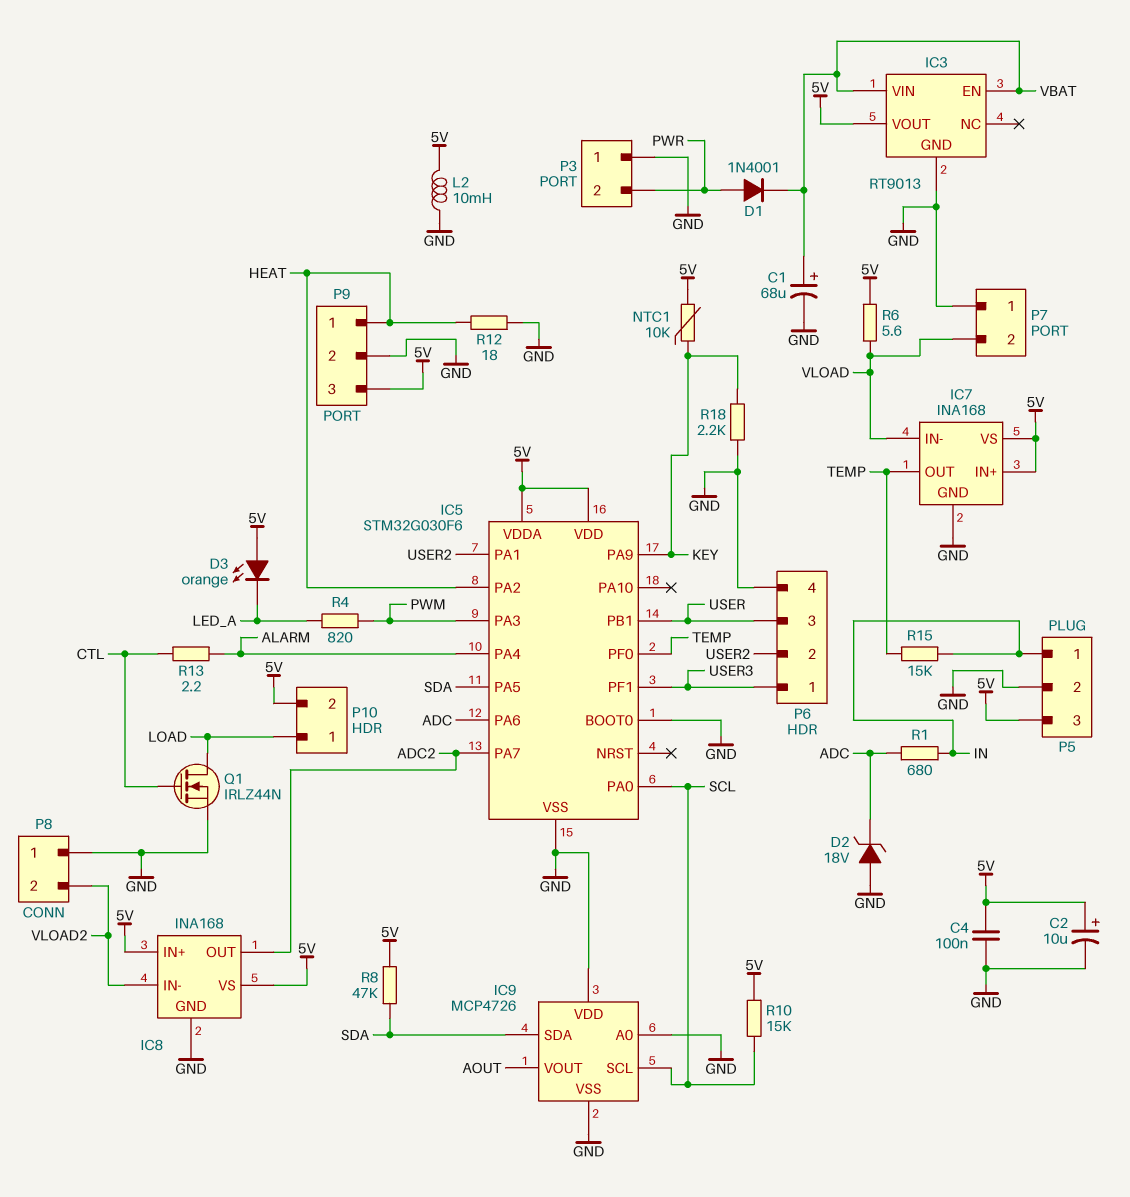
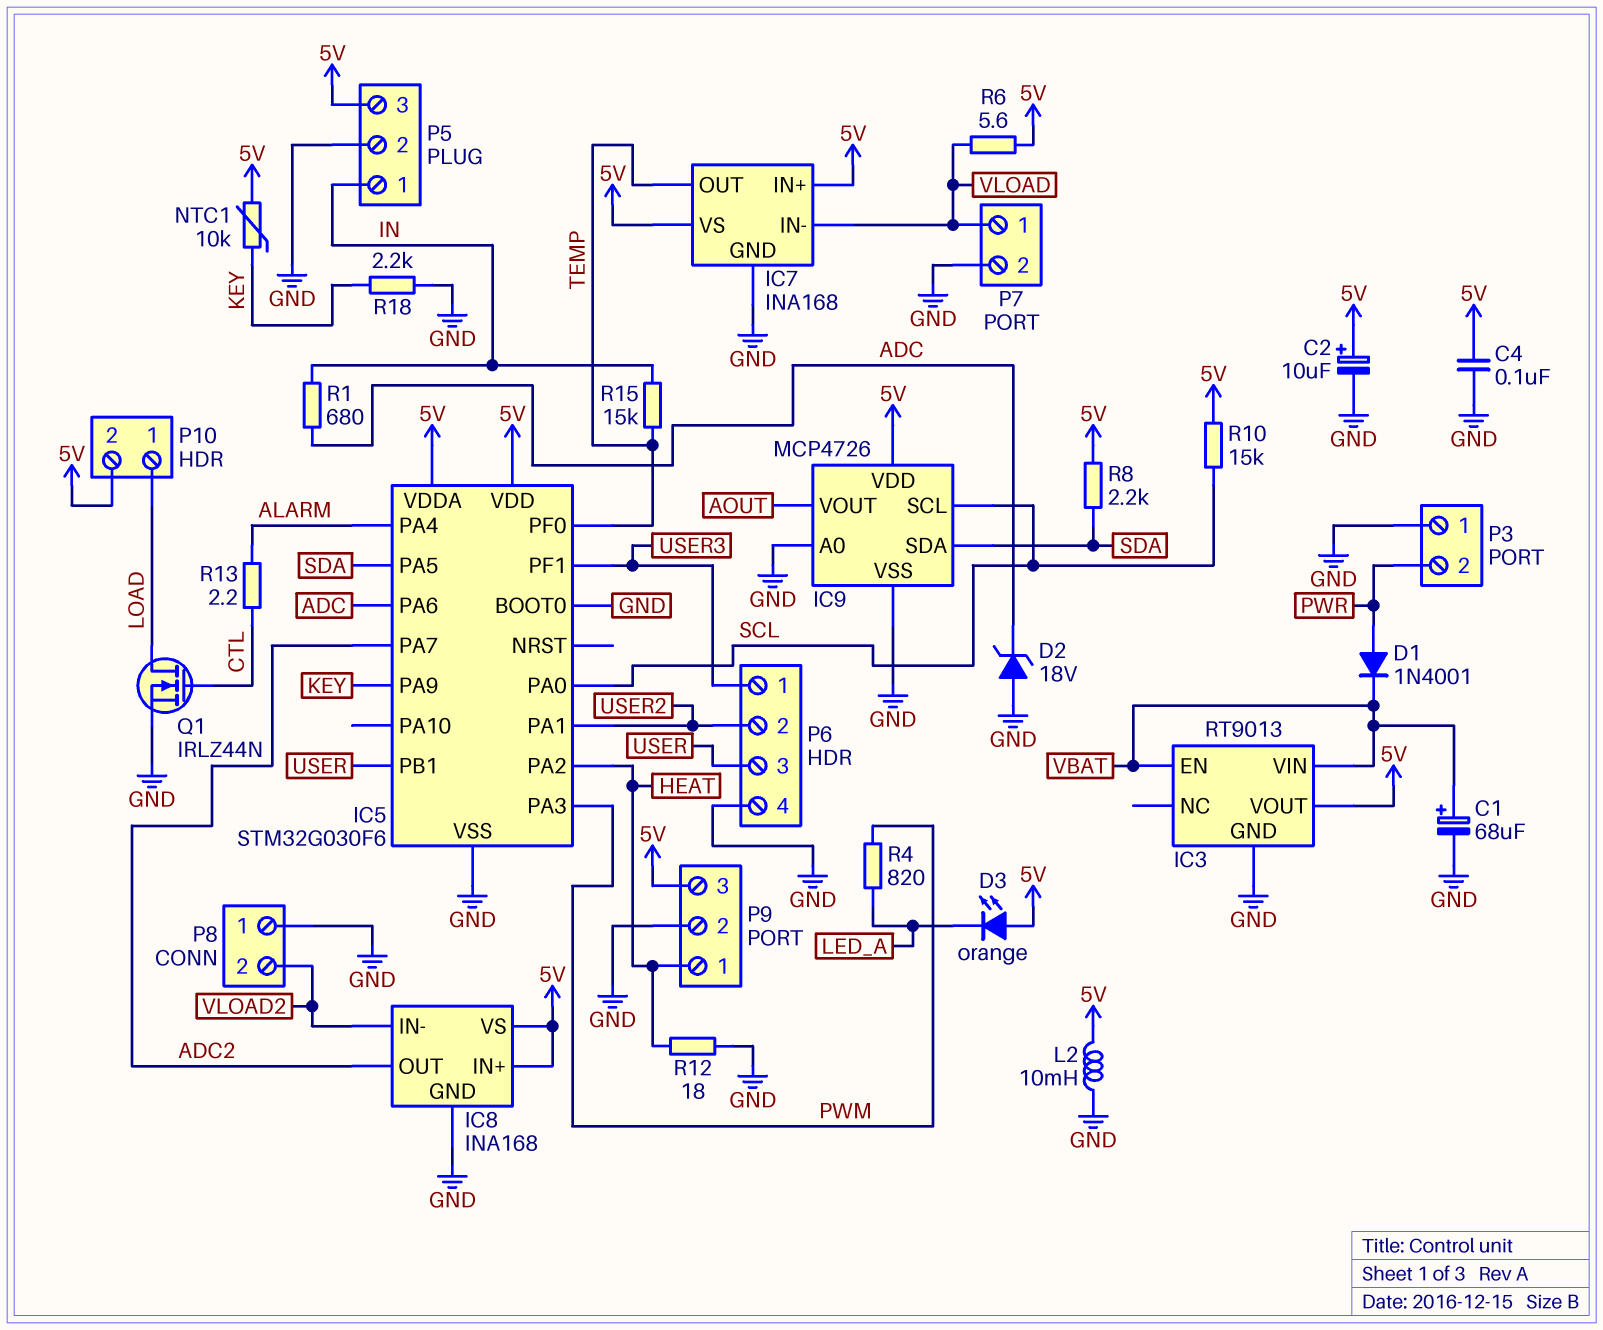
IC9 pin VDD: GND -> 5V
P7 pin 1: GND -> VLOAD
P7 pin 2: VLOAD -> GND
R8: 47k (5V, SDA) -> 2.2k (5V, SDA)

